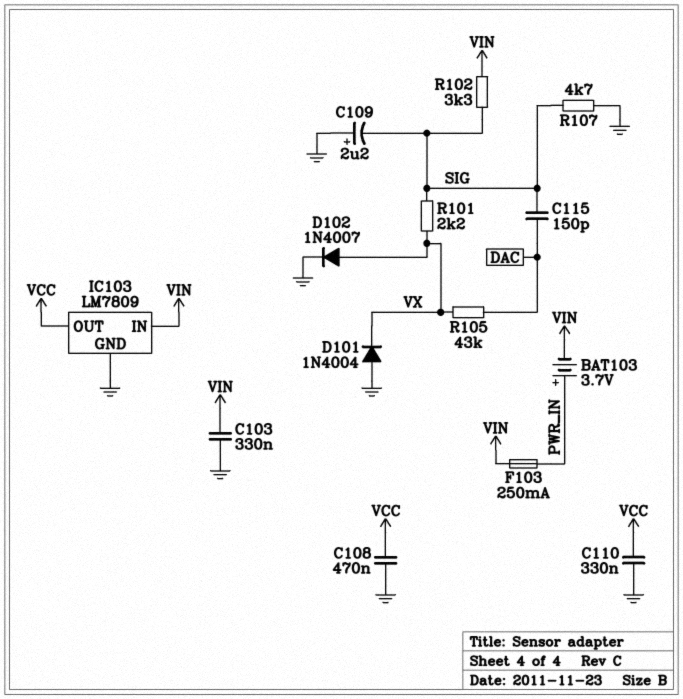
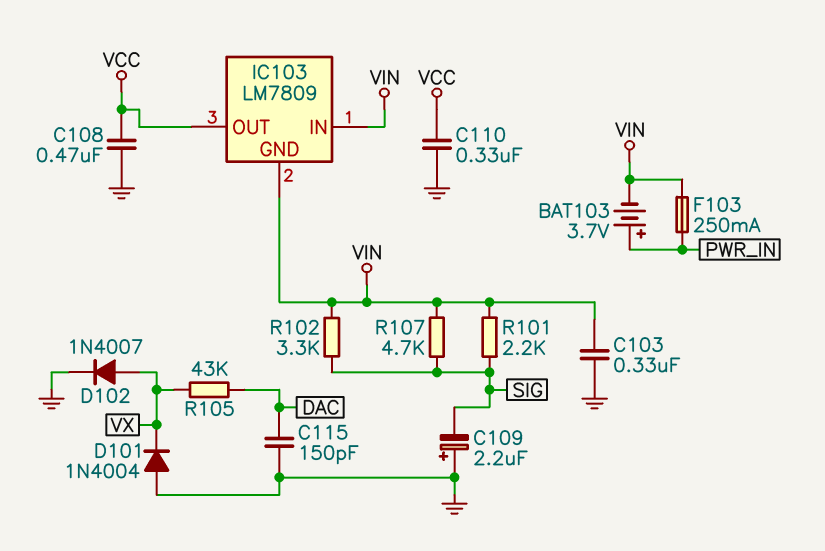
C115: 150pF (DAC, SIG) -> 150pF (DAC, GND)
IC103 pin GND: GND -> VIN
R101: 2.2k (SIG, VX) -> 2.2k (SIG, VIN)
R107: 4.7k (GND, SIG) -> 4.7k (SIG, VIN)

